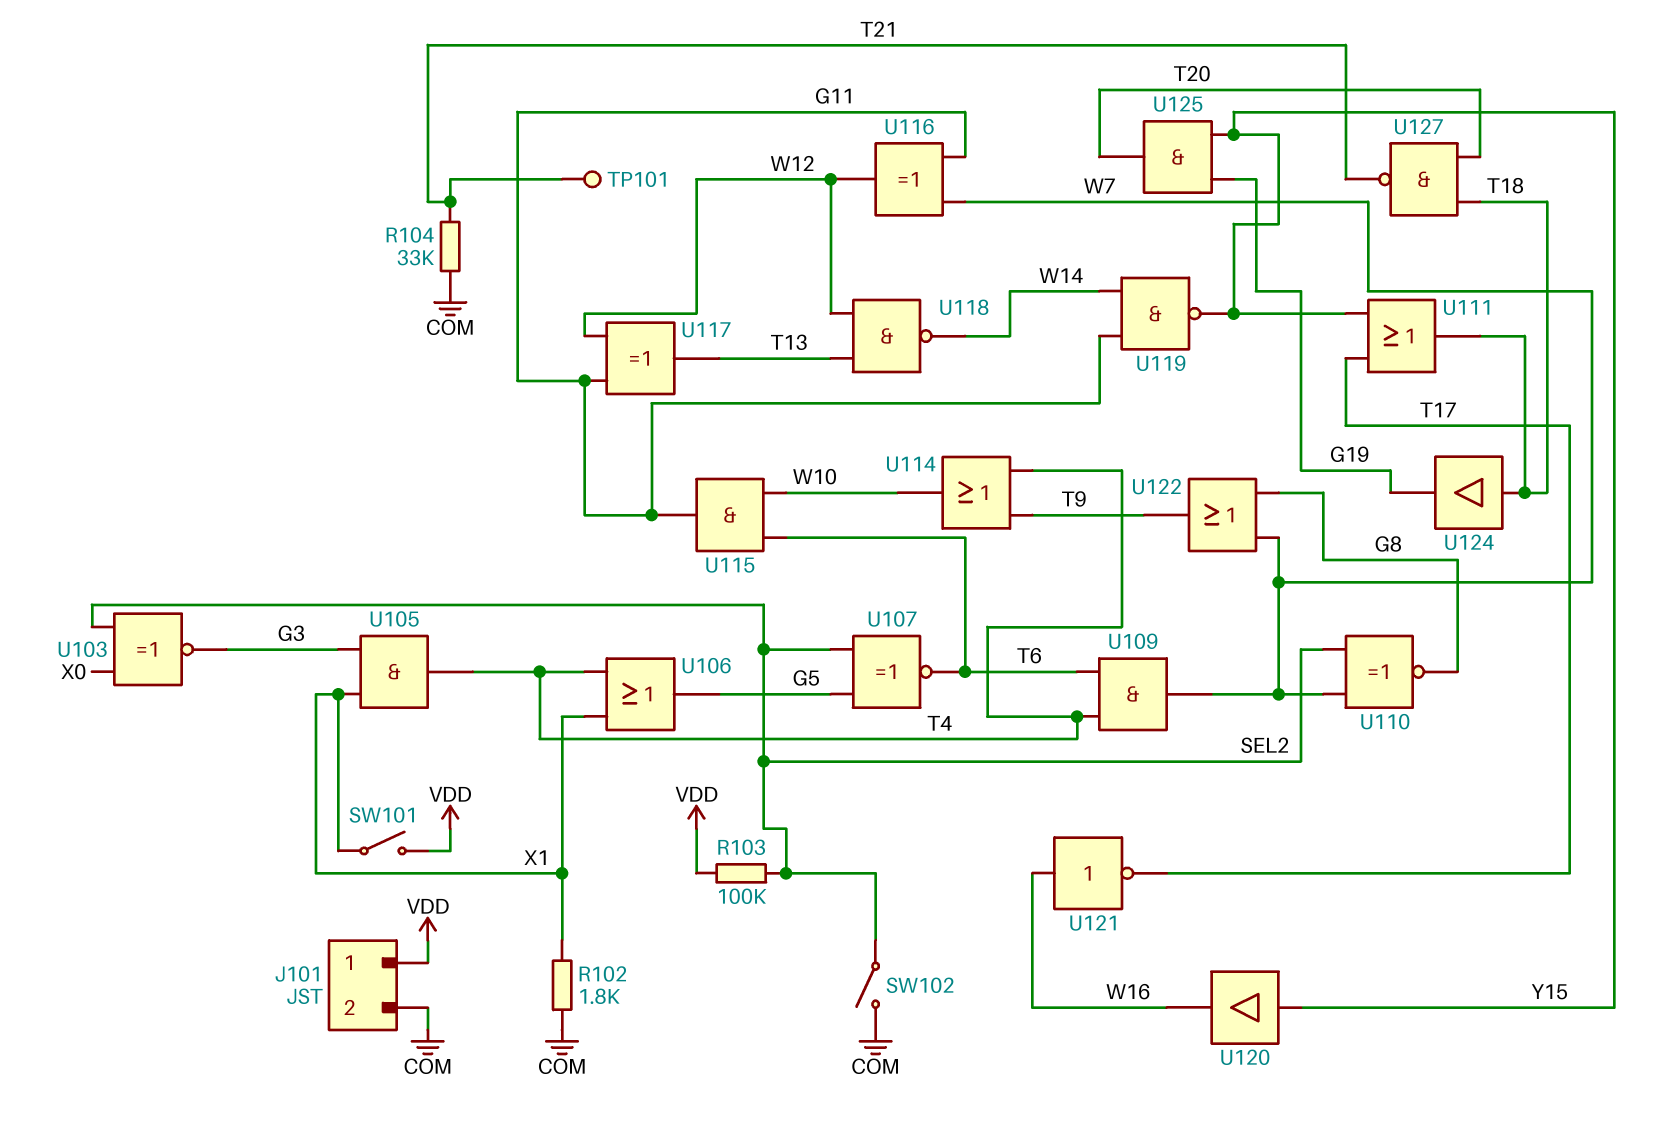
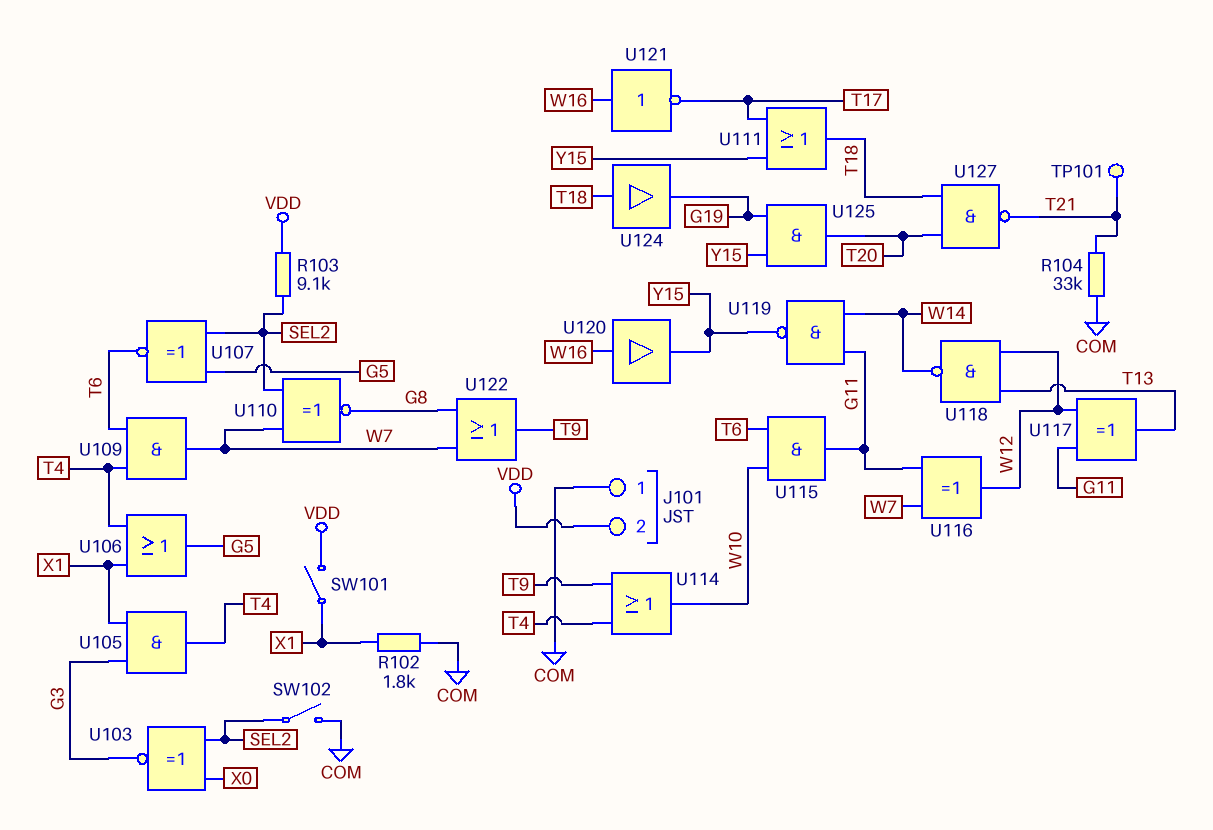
J101 pin 1: VDD -> COM
J101 pin 2: COM -> VDD
R103: 100k (SEL2, VDD) -> 9.1k (SEL2, VDD)
U120: buffer (in Y15, out W16) -> buffer (in W16, out Y15)

